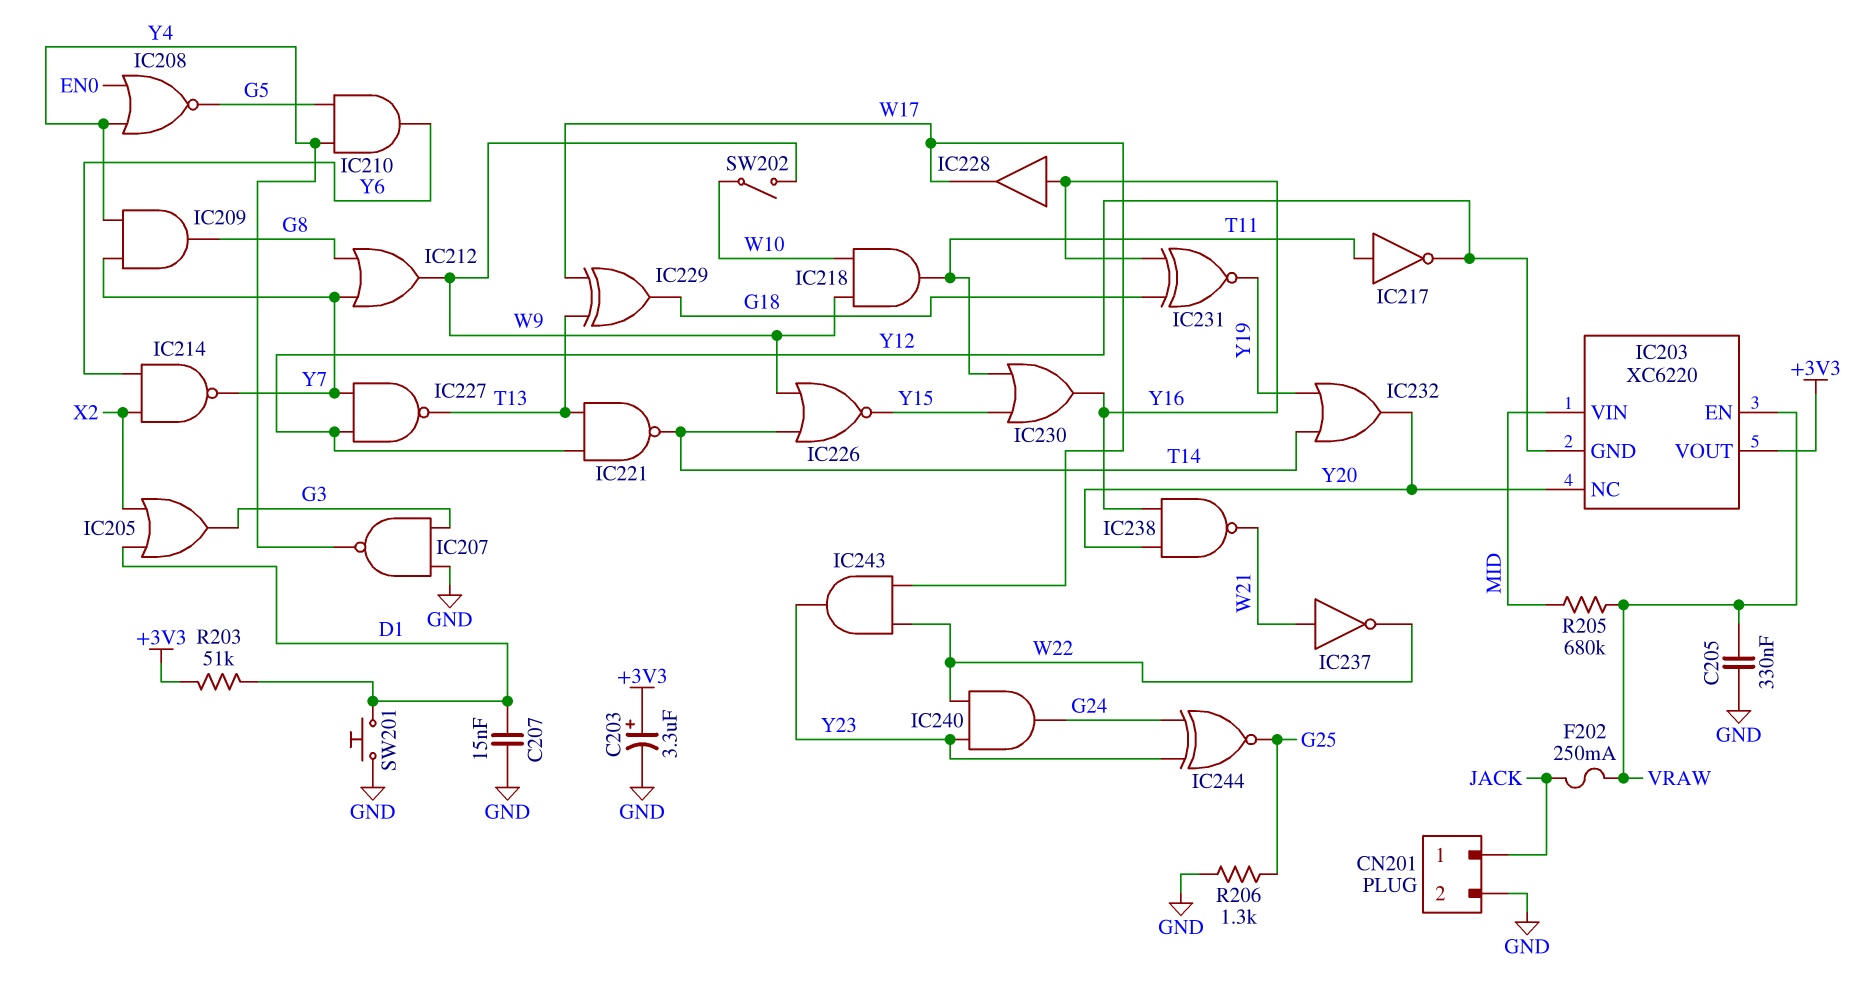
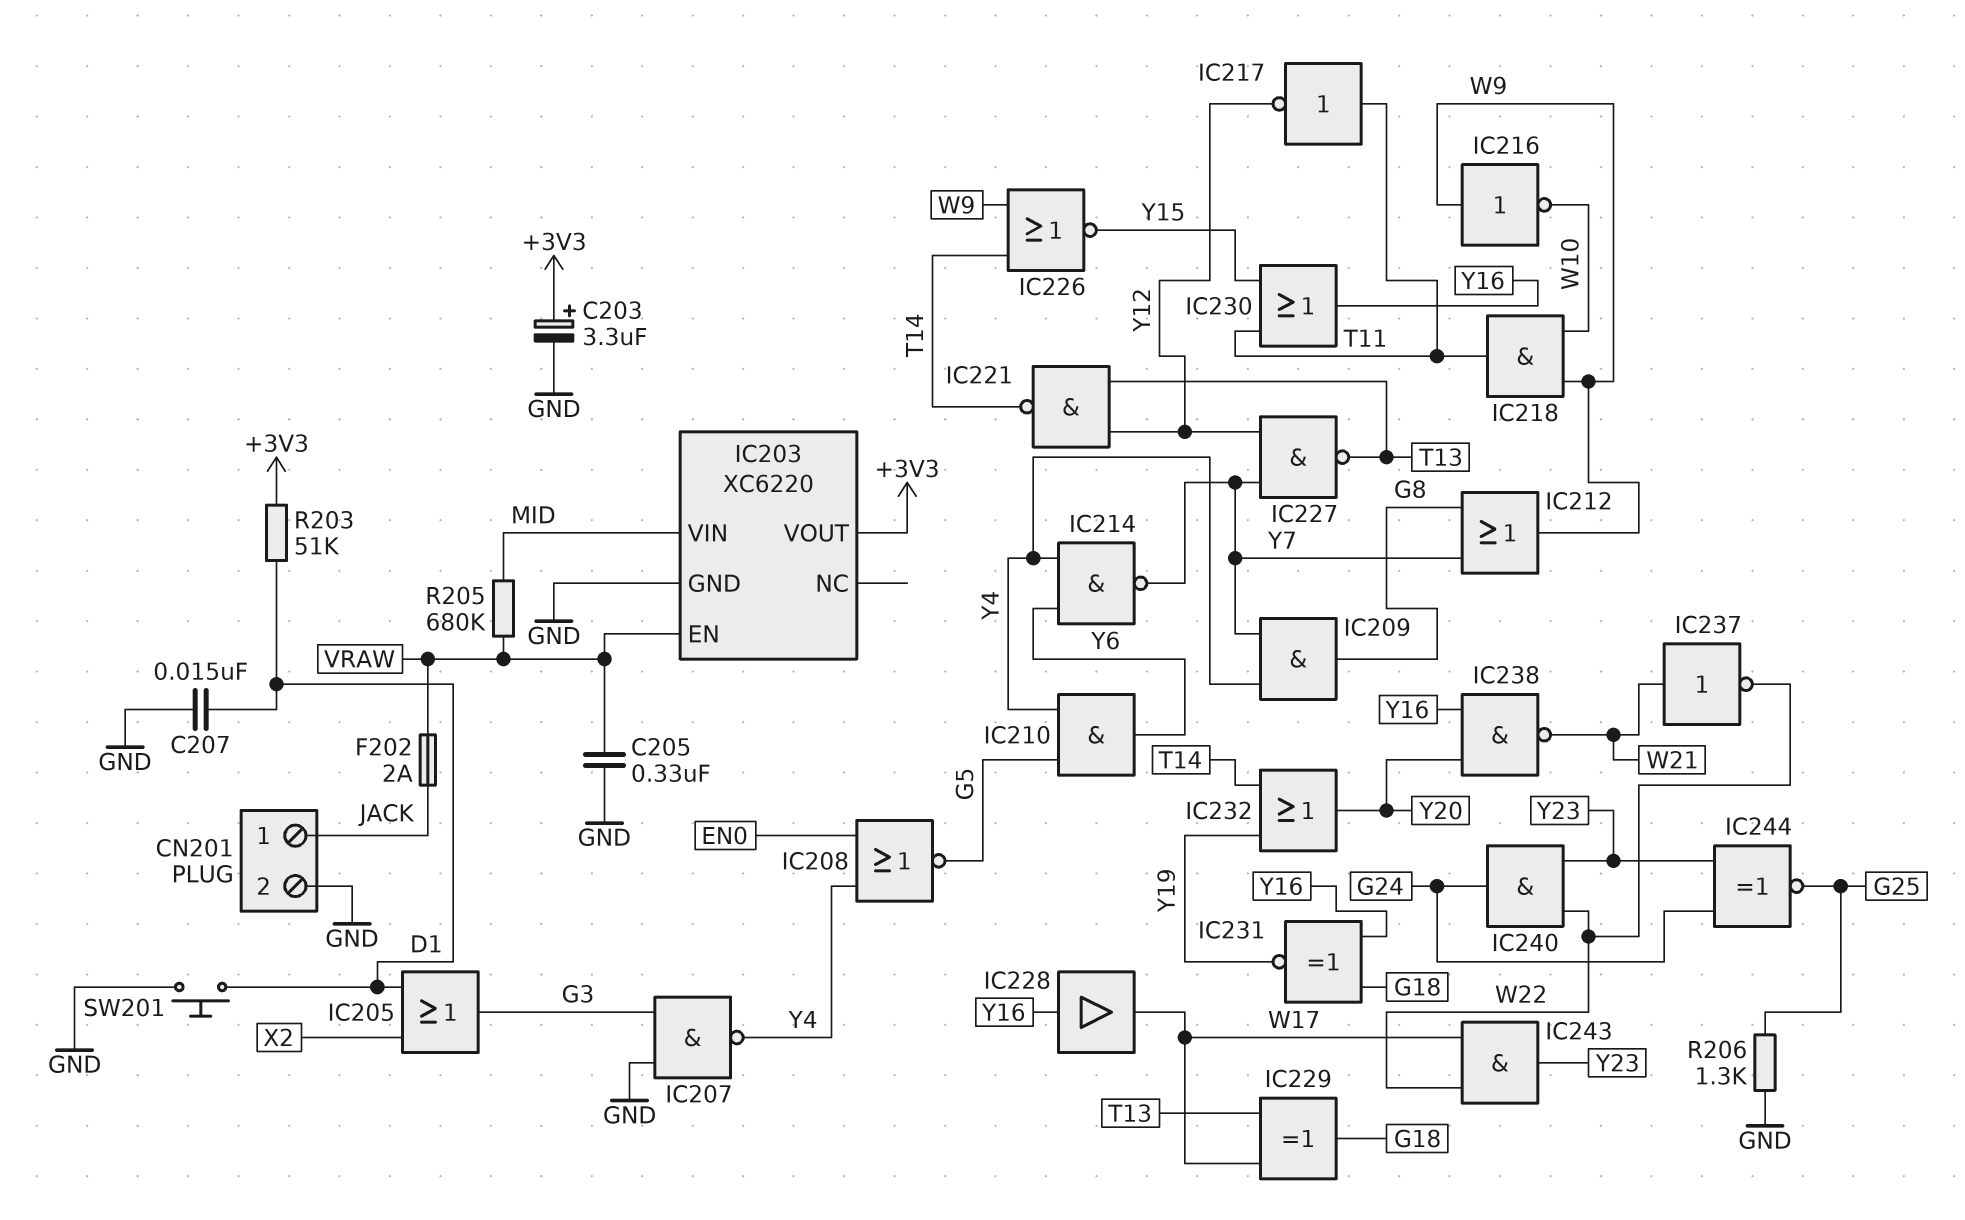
F202: 250mA (JACK, VRAW) -> 2A (JACK, VRAW)
IC203 pin GND: Y12 -> GND
IC203 pin NC: Y20 -> none
IC214: NAND (in X2, in Y6, out Y7) -> NAND (in Y4, in Y6, out Y7)
IC216: none -> NOT (in W9, out W10)
SW202: switch (W9, W10) -> none

